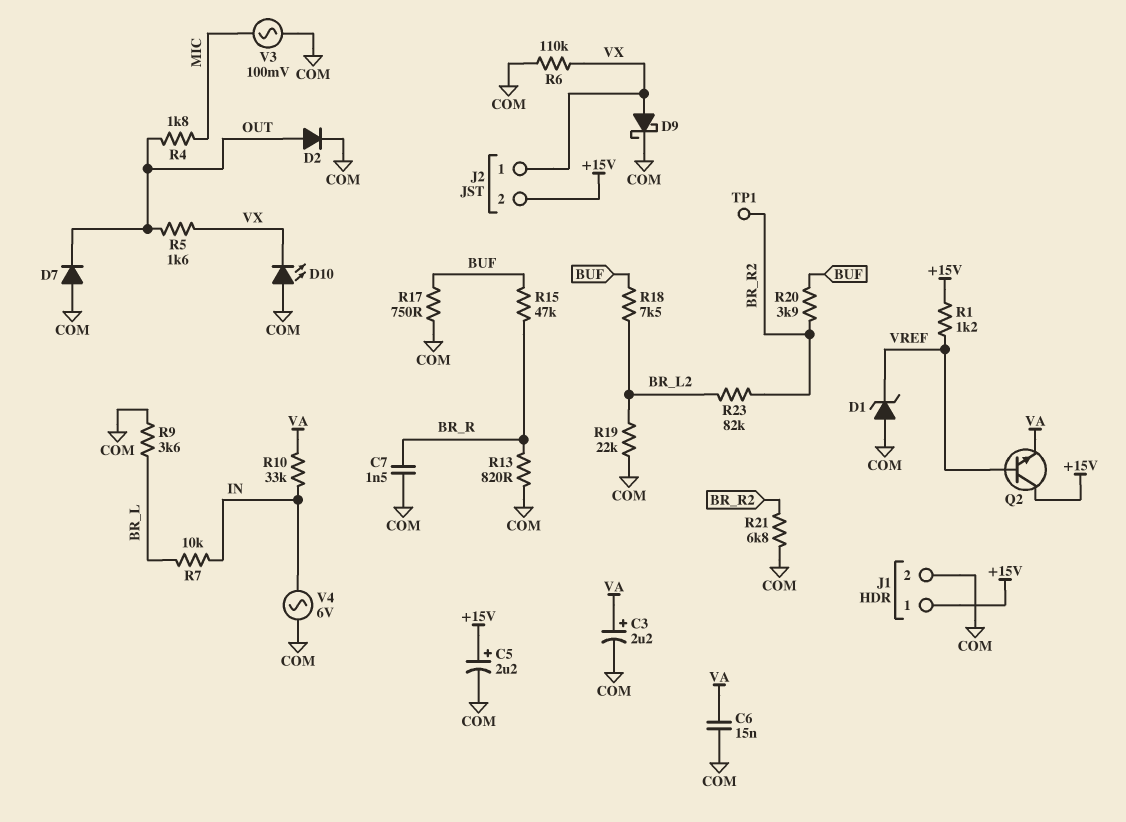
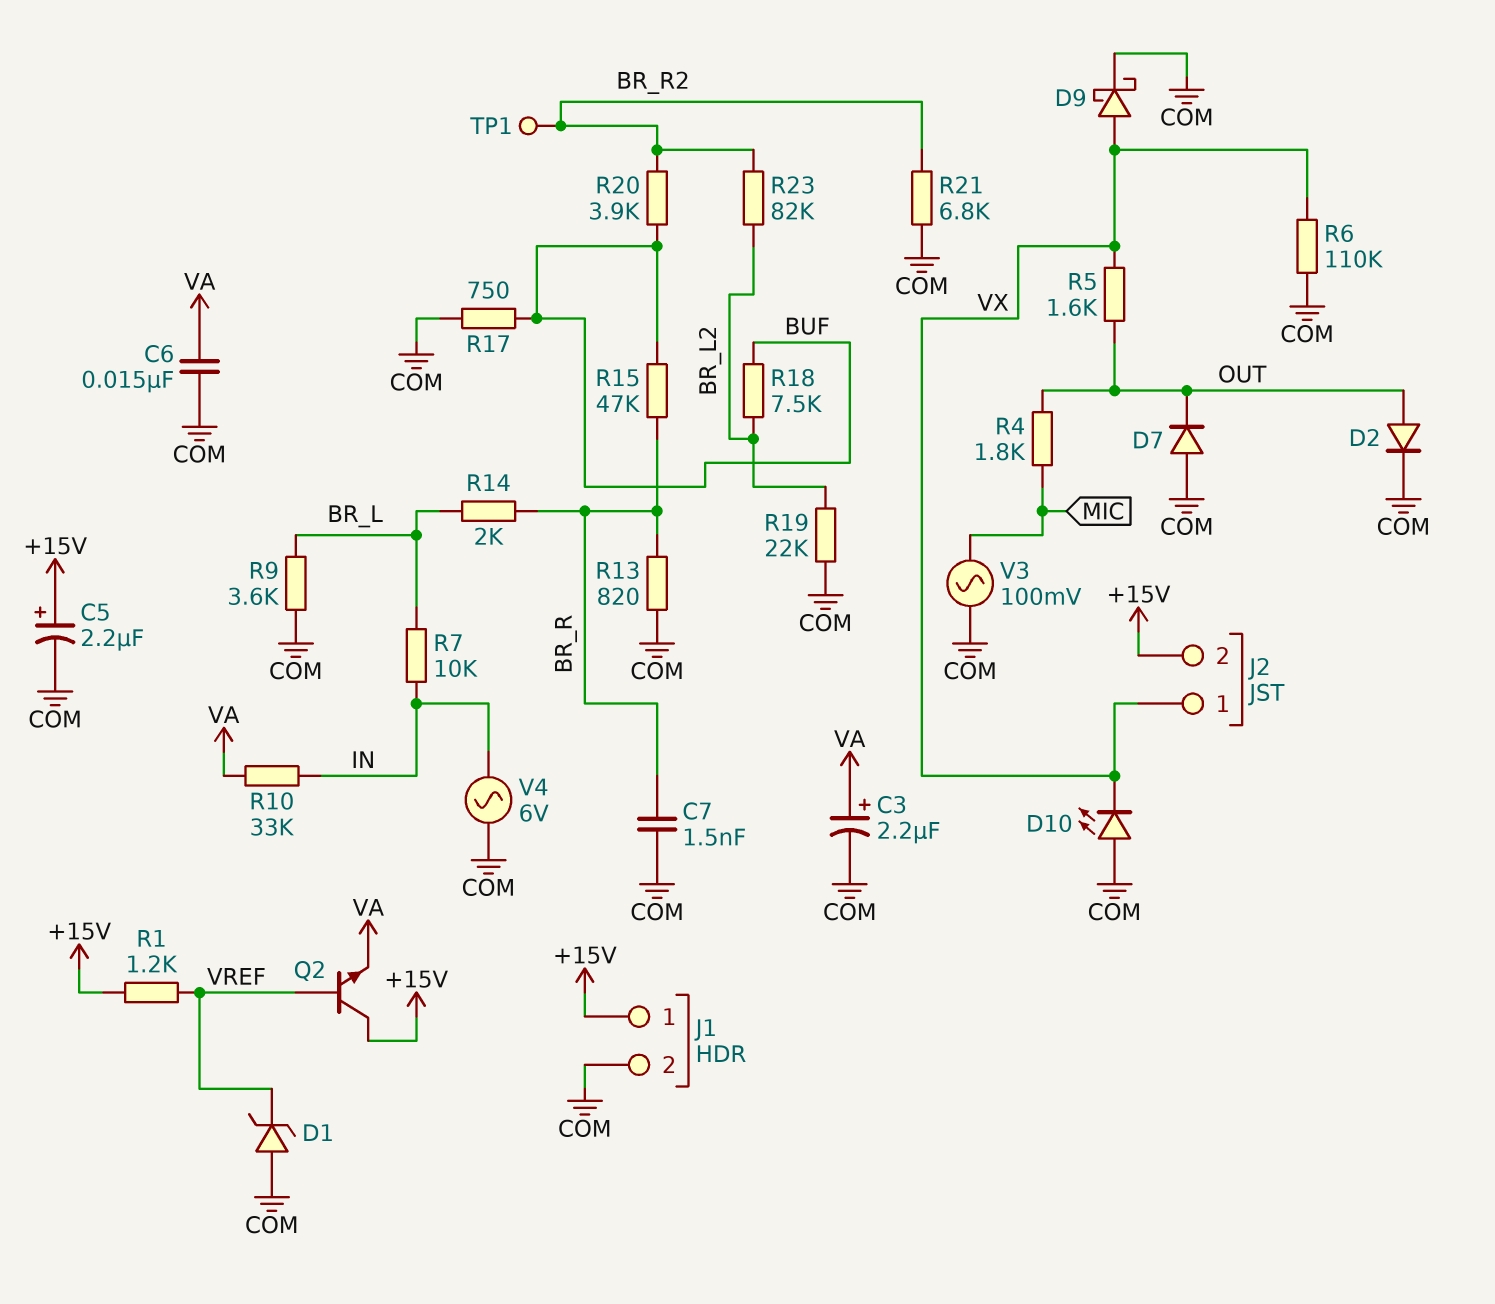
R14: none -> 2k (BR_L, BR_R)

